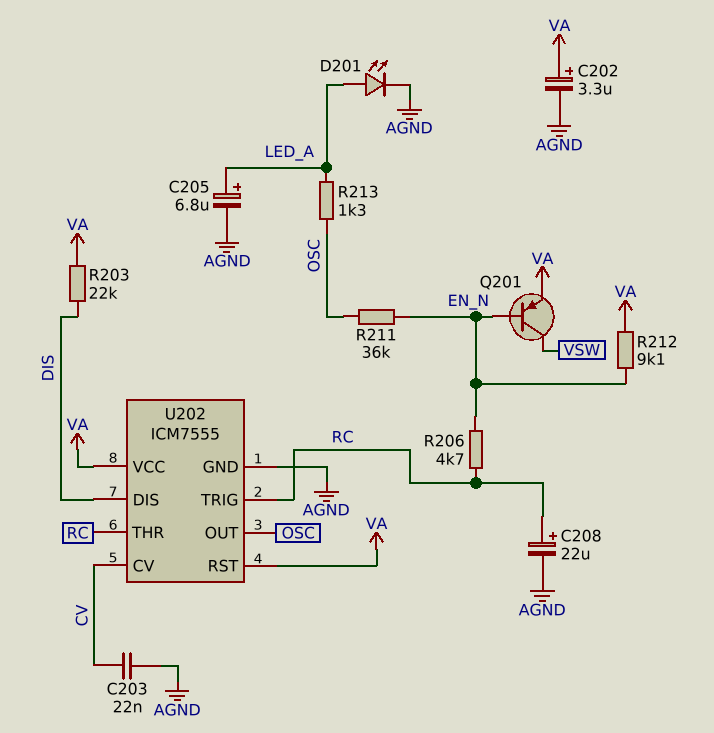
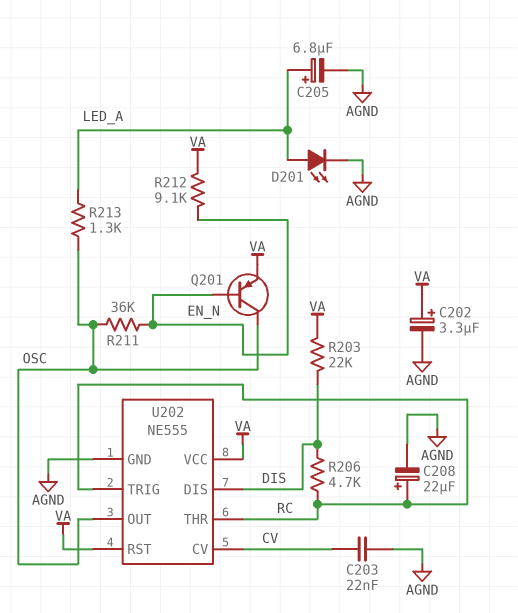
Q201: PNP (B EN_N, C VSW, E VA) -> PNP (B EN_N, C OSC, E VA)
R206: 4.7k (EN_N, RC) -> 4.7k (DIS, RC)
U202: ICM7555 -> NE555

